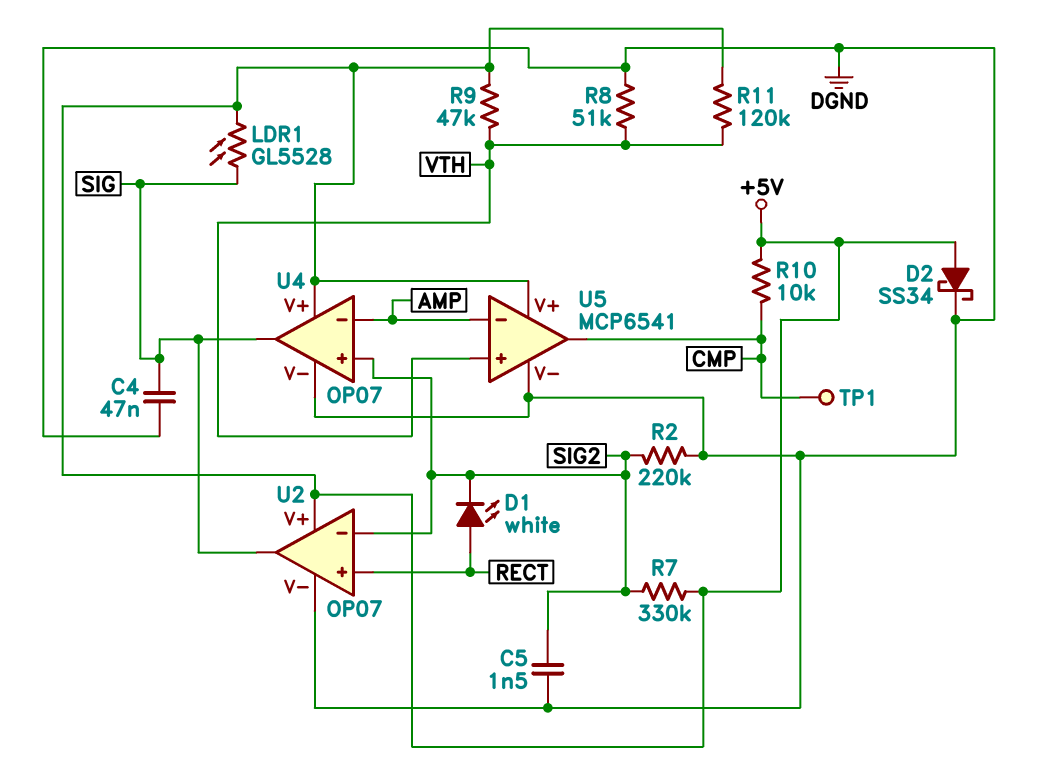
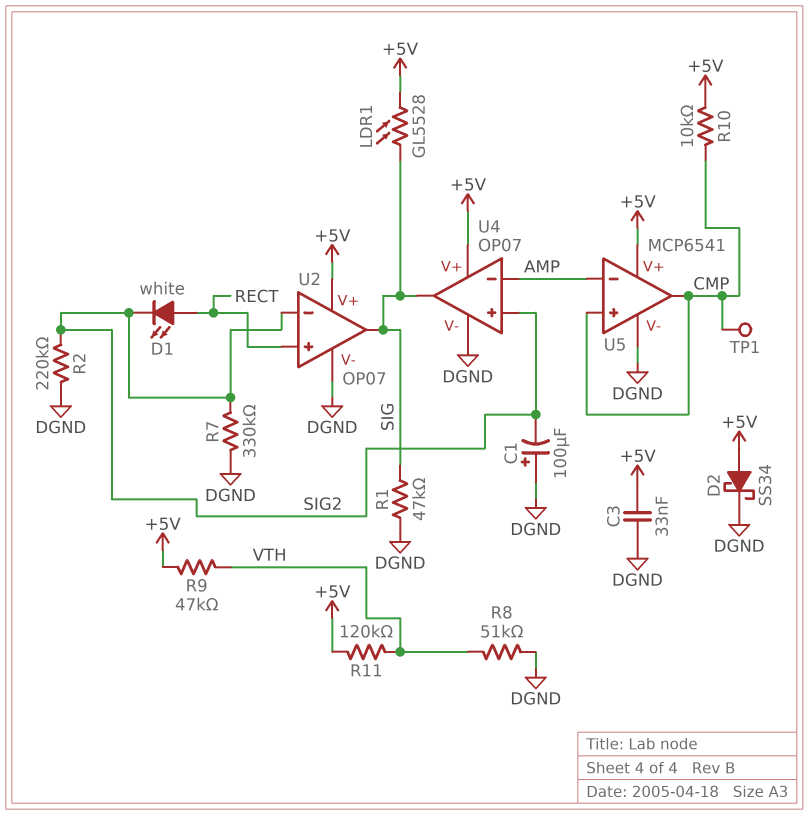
C1: none -> 100uF (plus DGND, minus SIG2)
C3: none -> 33nF (+5V, DGND)
C4: 47nF (DGND, SIG) -> none
C5: 1.5nF (DGND, SIG2) -> none
R1: none -> 47k (DGND, SIG)
R7: 330k (+5V, SIG2) -> 330k (DGND, SIG2)
U5 pin in+: VTH -> CMP

